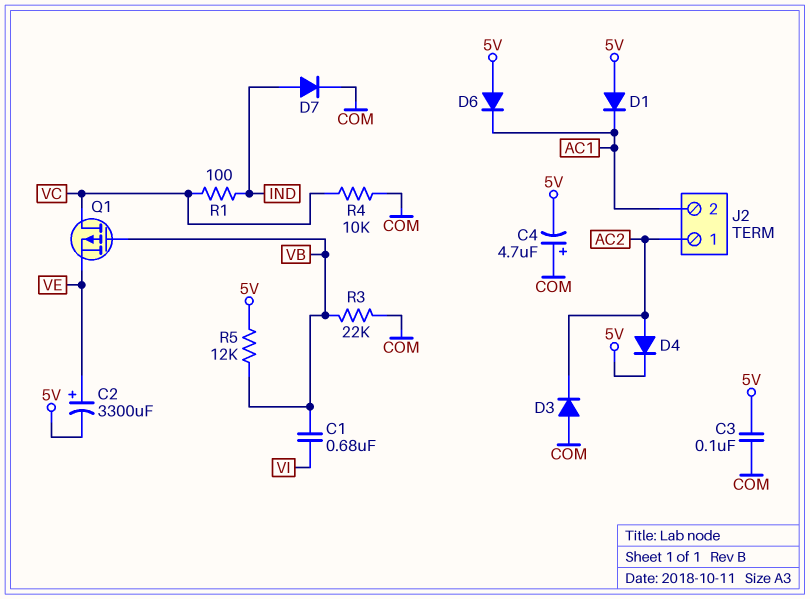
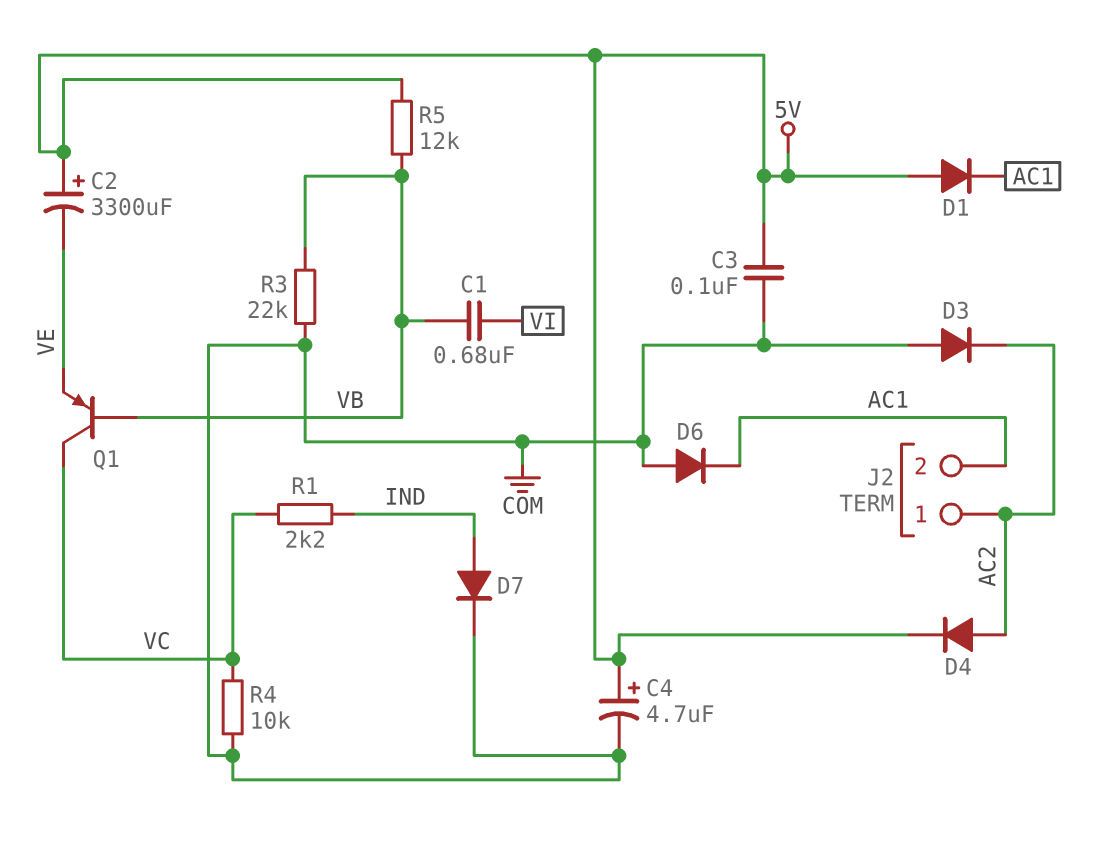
C2: 3300uF (plus VE, minus 5V) -> 3300uF (plus 5V, minus VE)
C4: 4.7uF (plus COM, minus 5V) -> 4.7uF (plus 5V, minus COM)
D6: diode (A 5V, K AC1) -> diode (A COM, K AC1)
Q1: PMOS (G VB, D VC, S VE) -> PNP (B VB, C VC, E VE)
R1: 100 (IND, VC) -> 2.2k (IND, VC)

